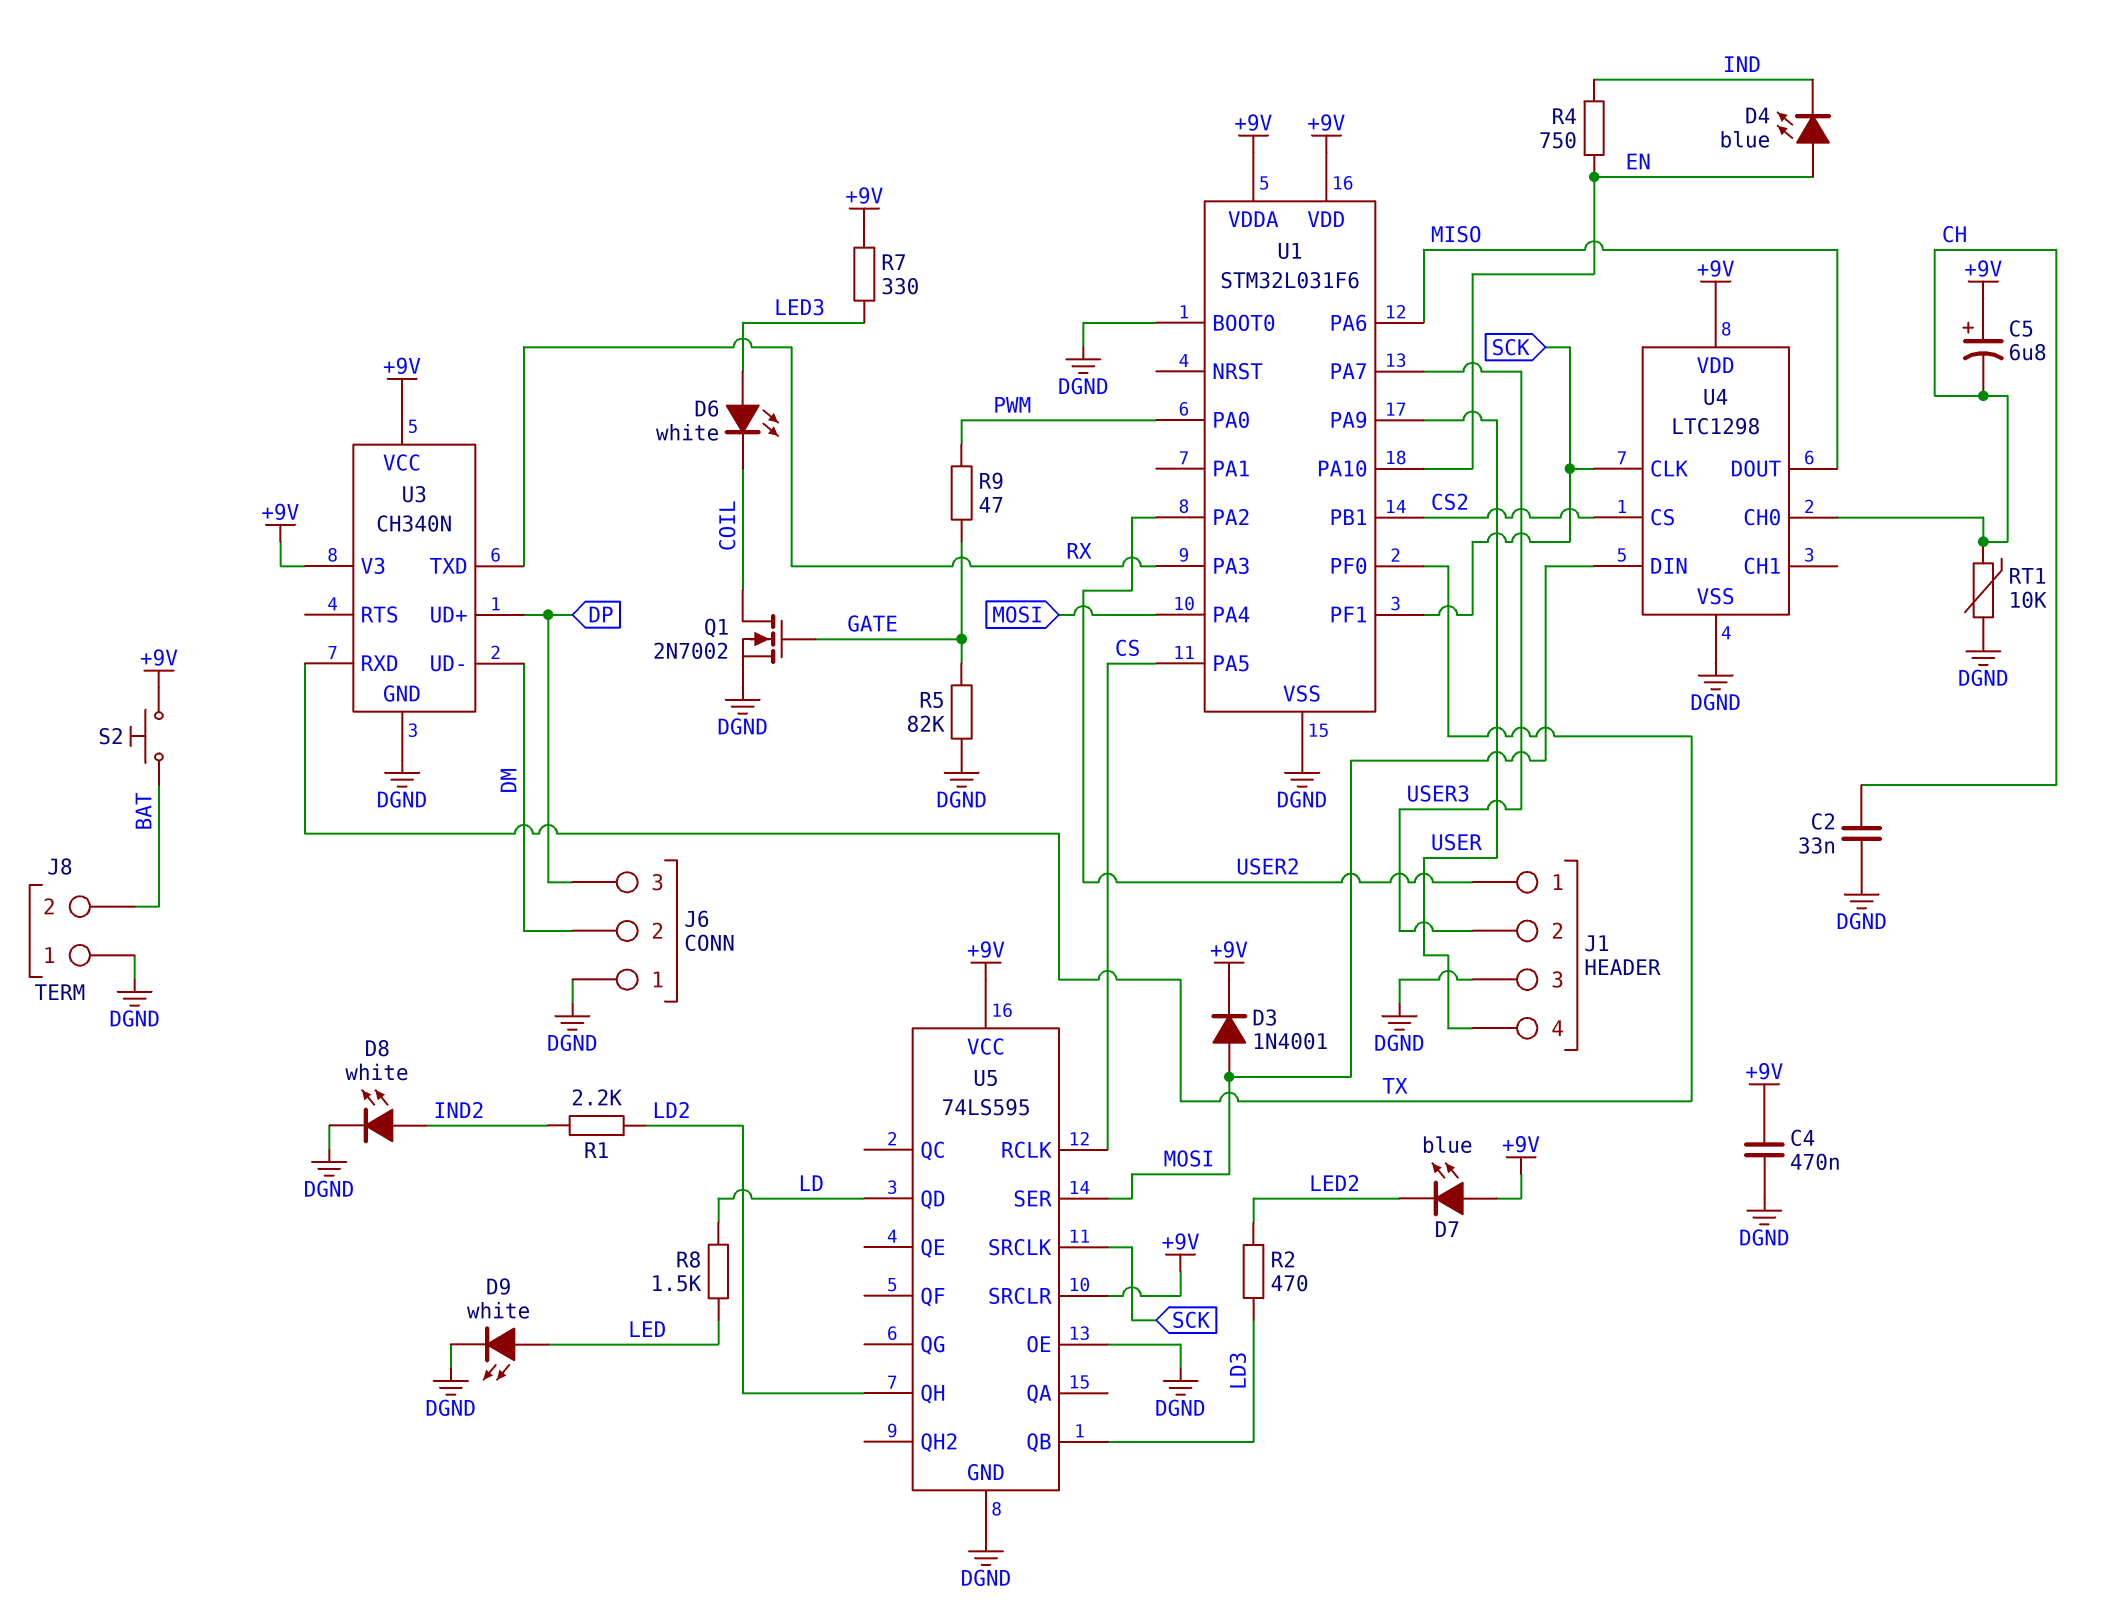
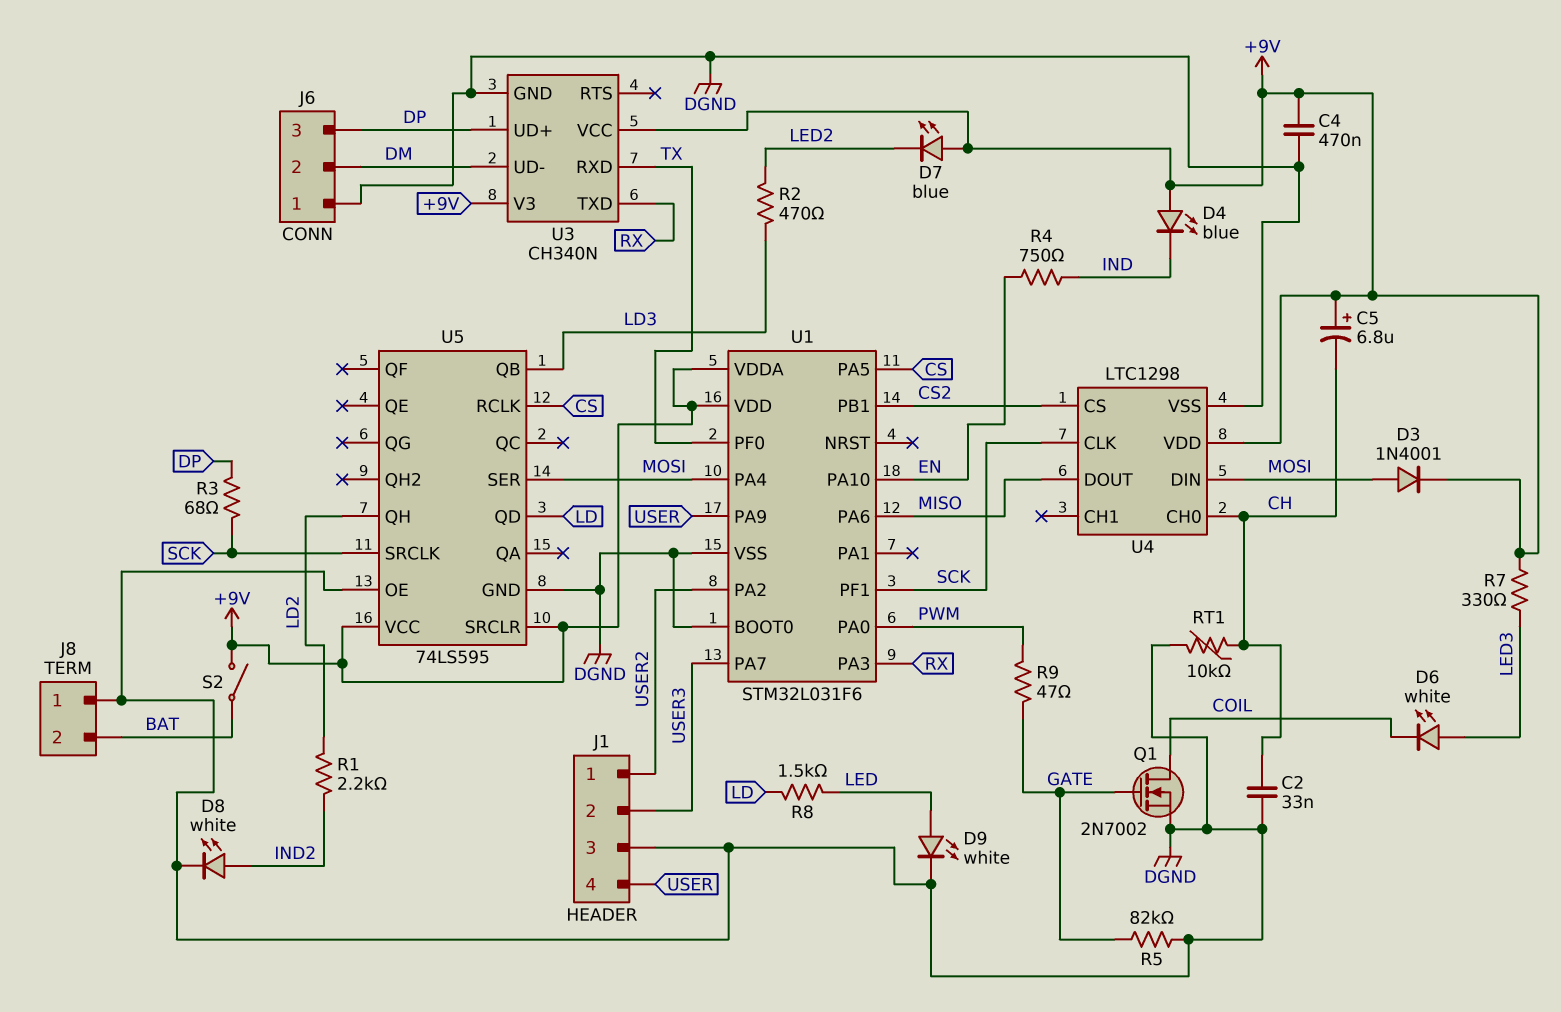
D4: LED blue (A EN, K IND) -> LED blue (A +9V, K IND)
R3: none -> 68 (DP, SCK)
S2: button (+9V, BAT) -> switch (+9V, BAT)

